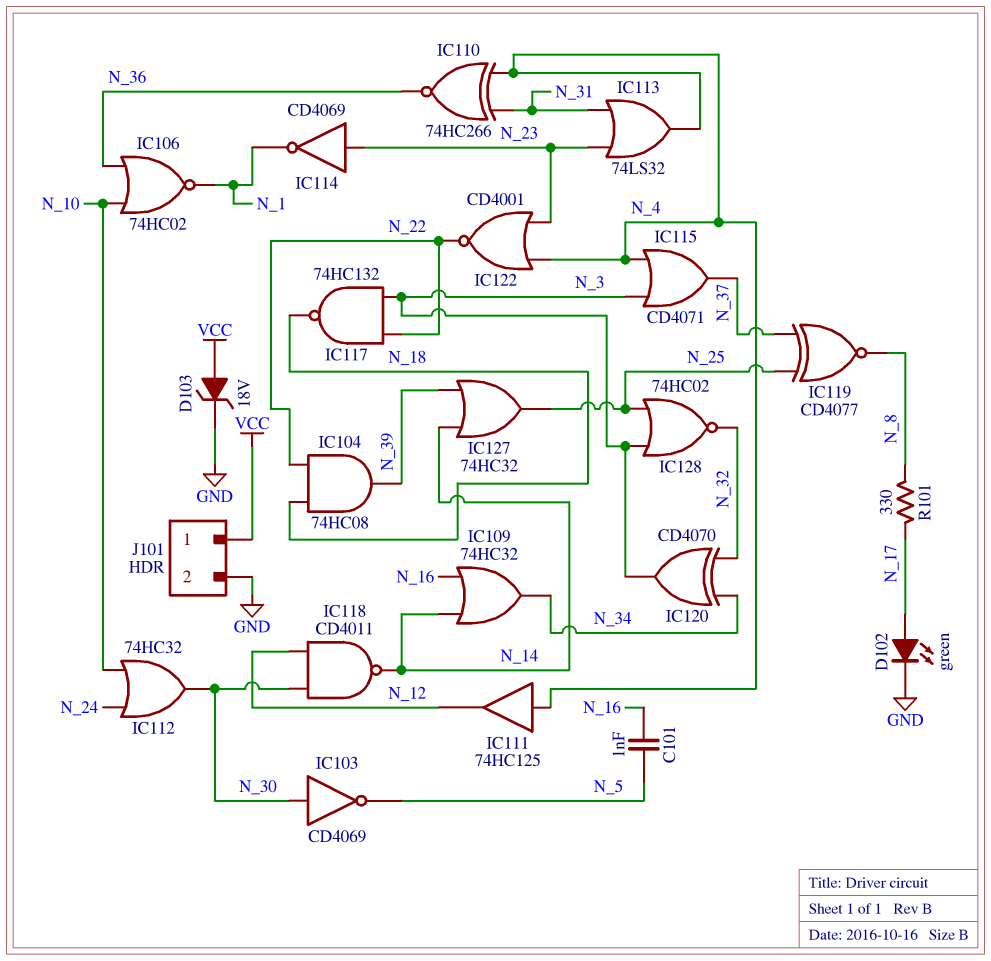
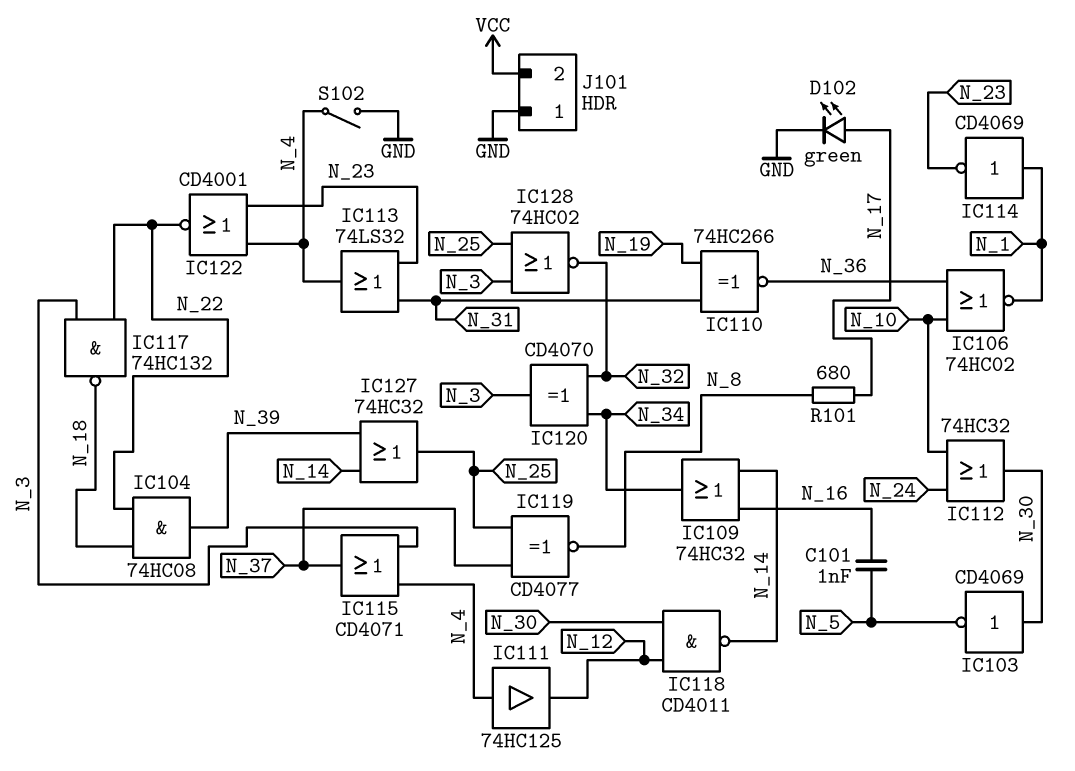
D103: zener 18V (A VCC, K GND) -> none
IC110: XNOR 74HC266 (in N_4, in N_31, out N_36) -> XNOR 74HC266 (in N_19, in N_31, out N_36)
IC114: NOT CD4069 (in N_23, out N_1) -> NOT CD4069 (in N_1, out N_23)
J101 pin 1: VCC -> GND
J101 pin 2: GND -> VCC
R101: 330 (N_8, N_17) -> 680 (N_8, N_17)
S102: none -> switch (GND, N_4)

